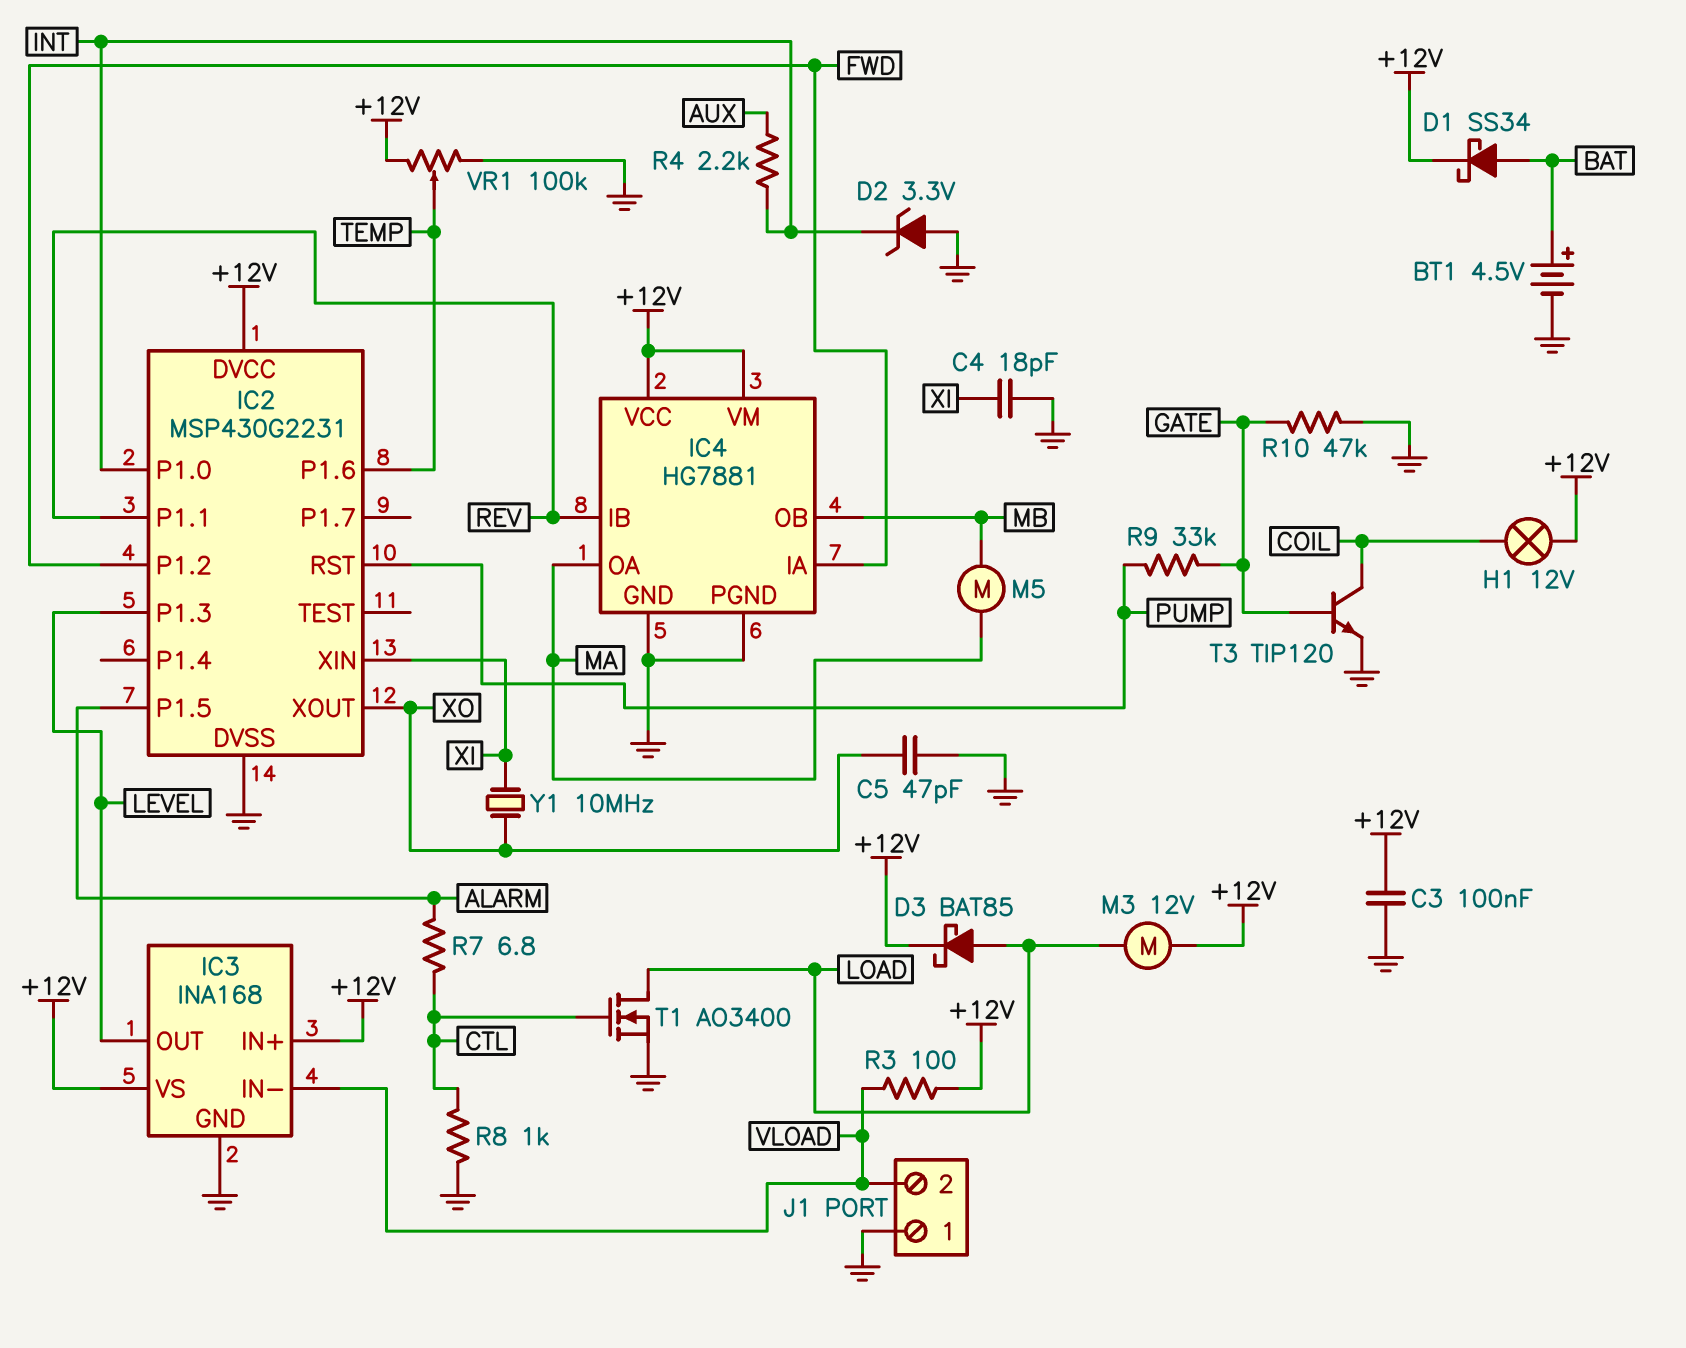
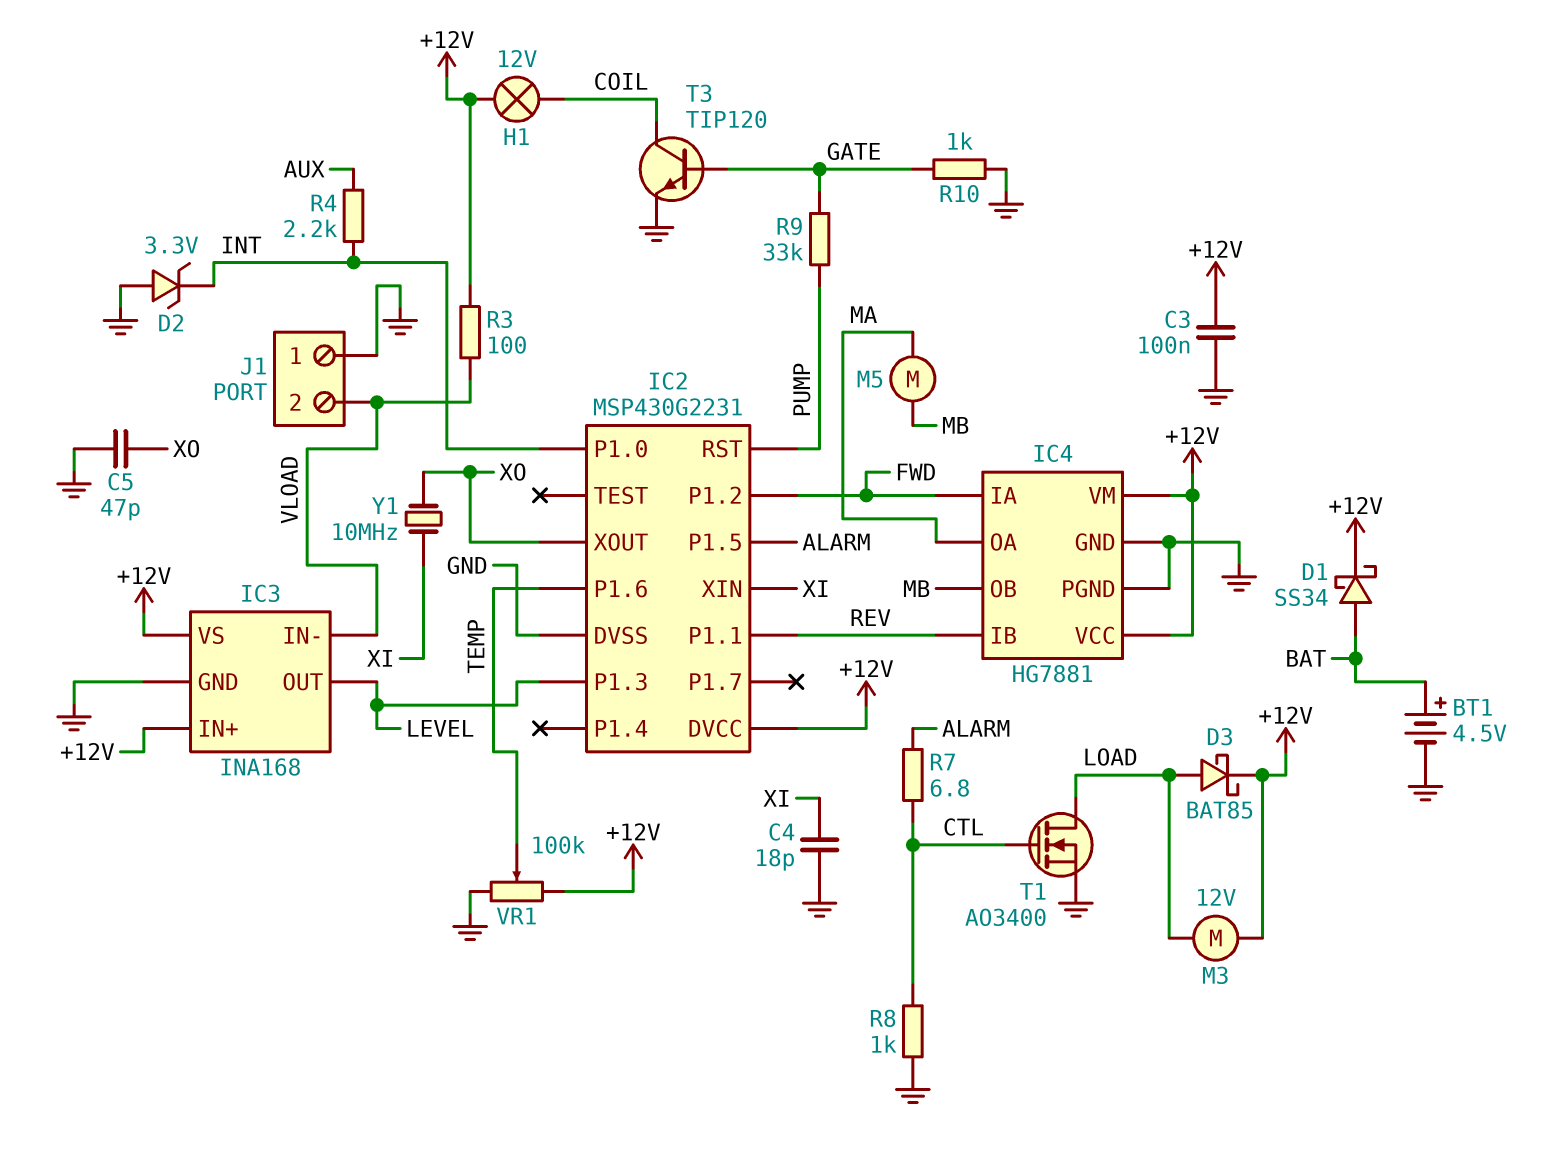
R10: 47k (GATE, GND) -> 1k (GATE, GND)

